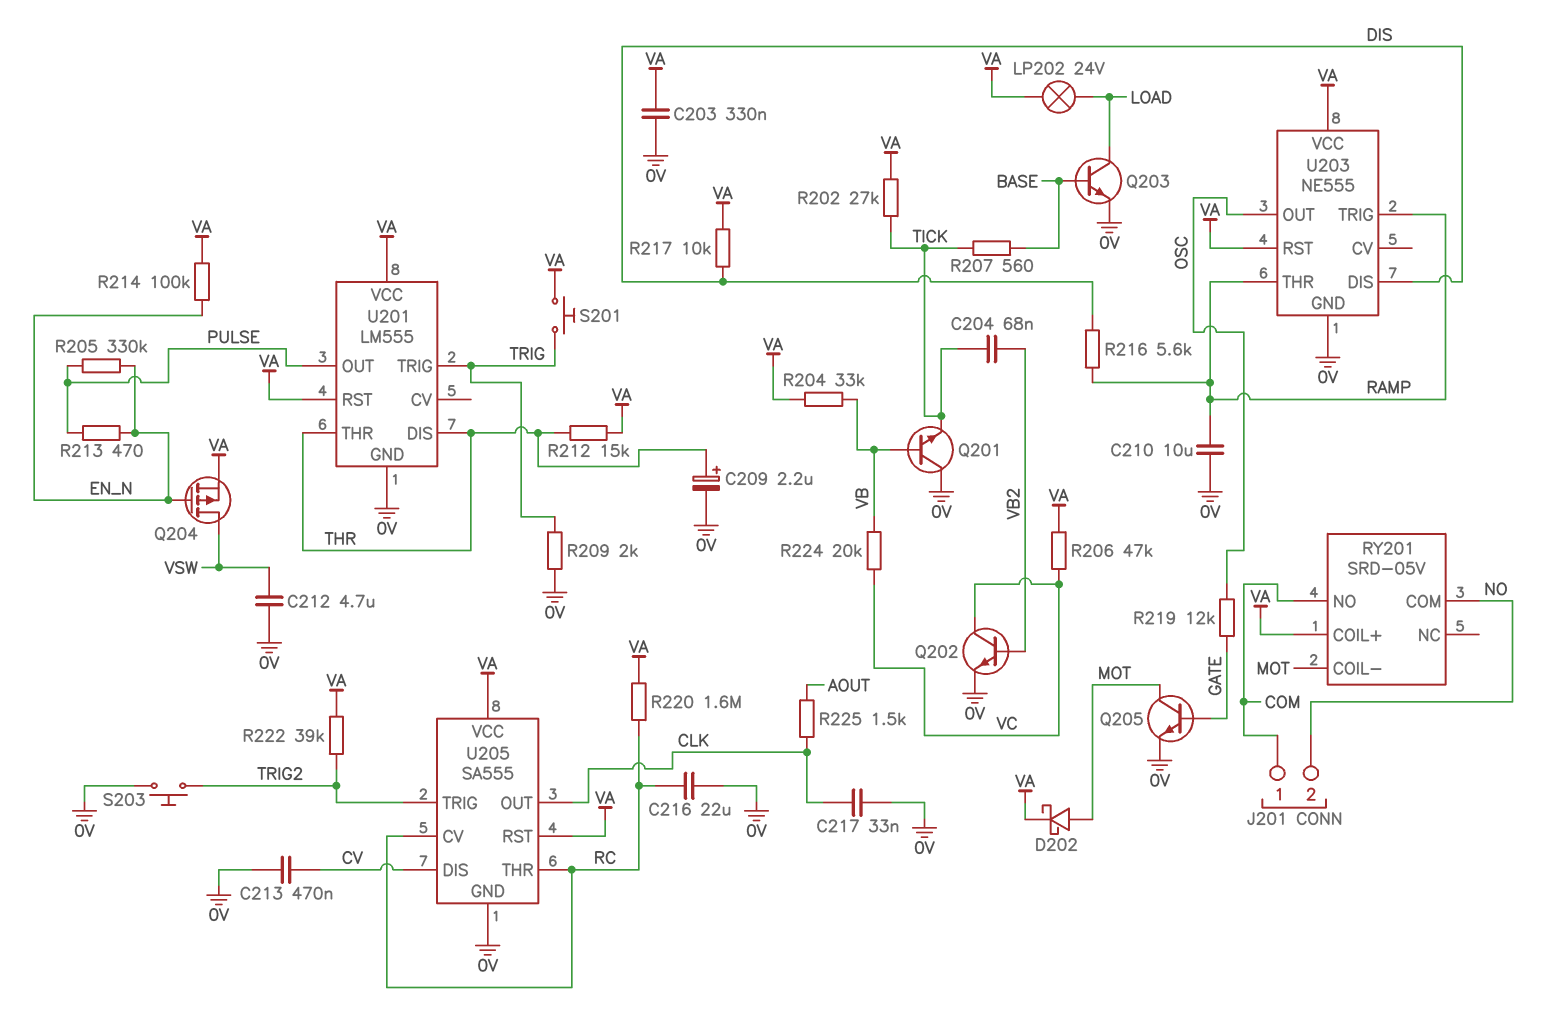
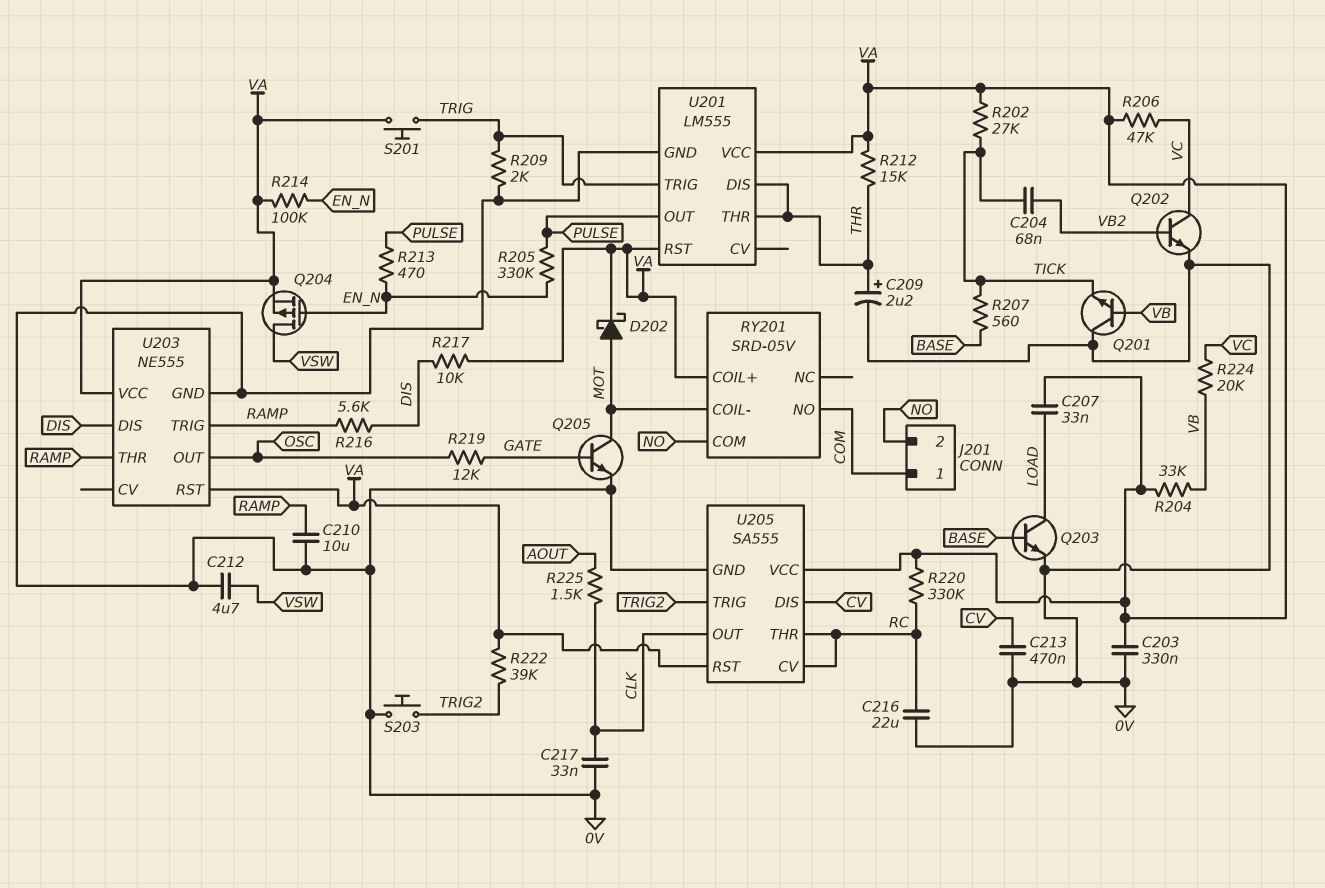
C207: none -> 33nF (LOAD, VA)
LP202: lamp 24V (LOAD, VA) -> none
R220: 1.6M (RC, VA) -> 330k (RC, VA)

